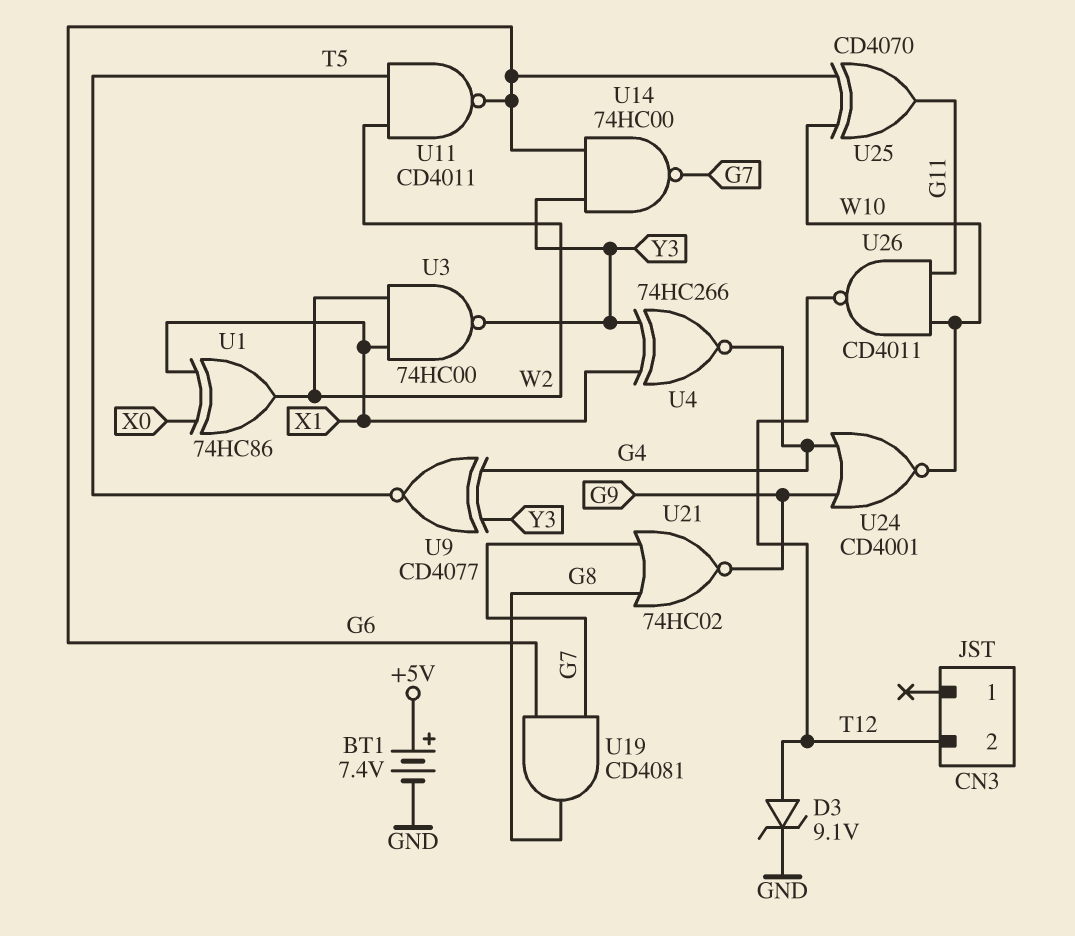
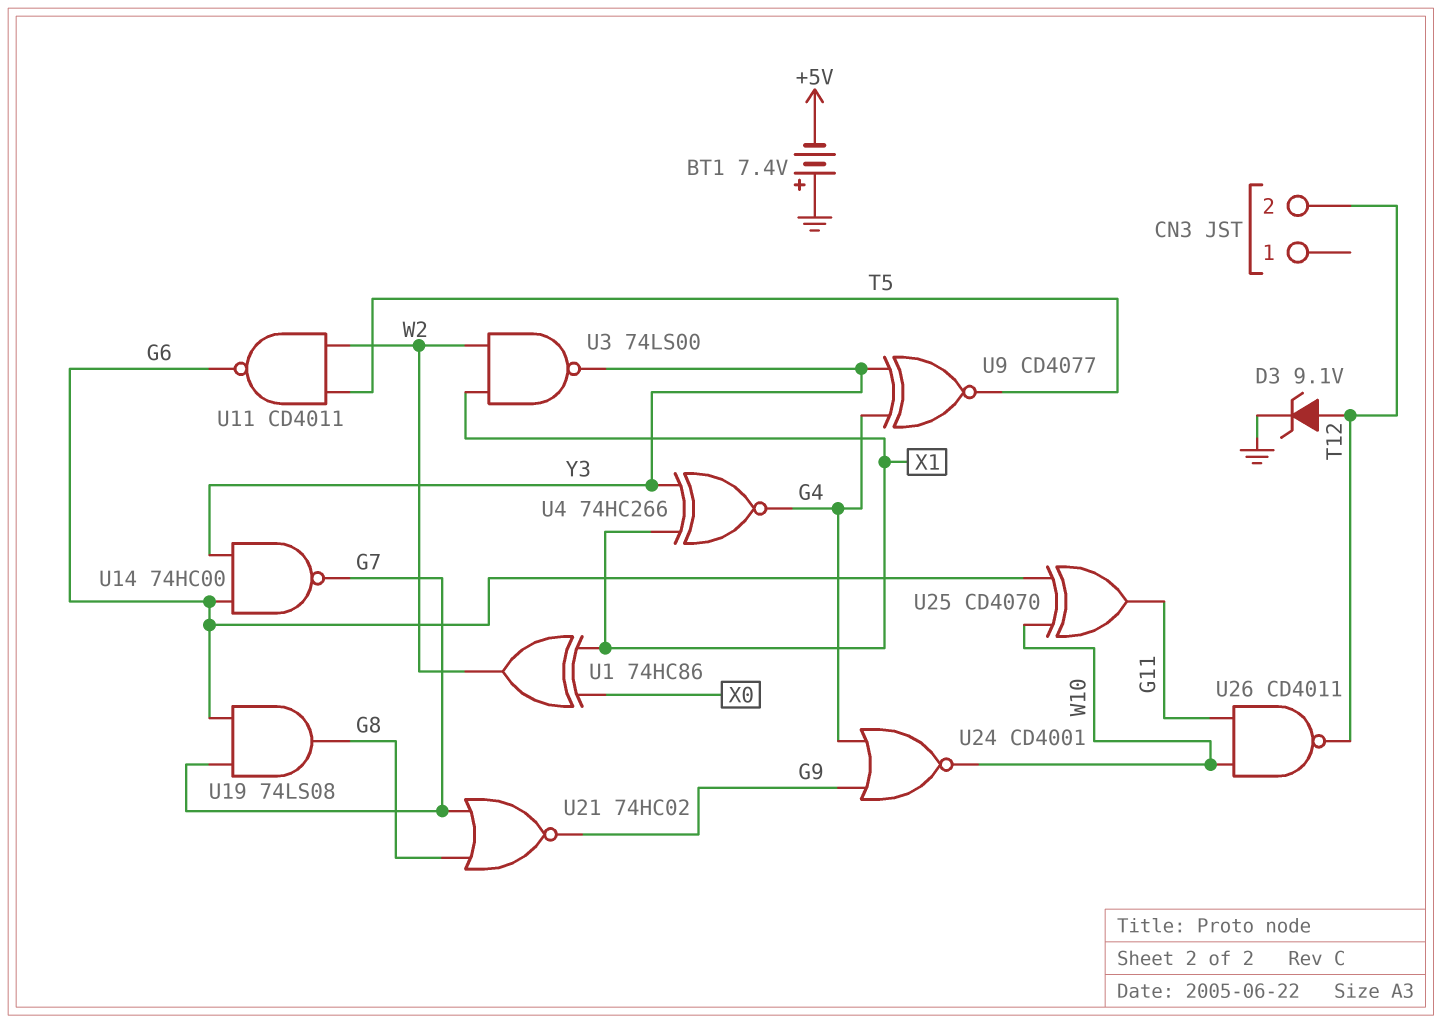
BT1: 7.4V (plus +5V, minus GND) -> 7.4V (plus GND, minus +5V)
U3: NAND 74HC00 (in W2, in X1, out Y3) -> NAND 74LS00 (in W2, in X1, out Y3)
U19: AND CD4081 (in G6, in G7, out G8) -> AND 74LS08 (in G6, in G7, out G8)

